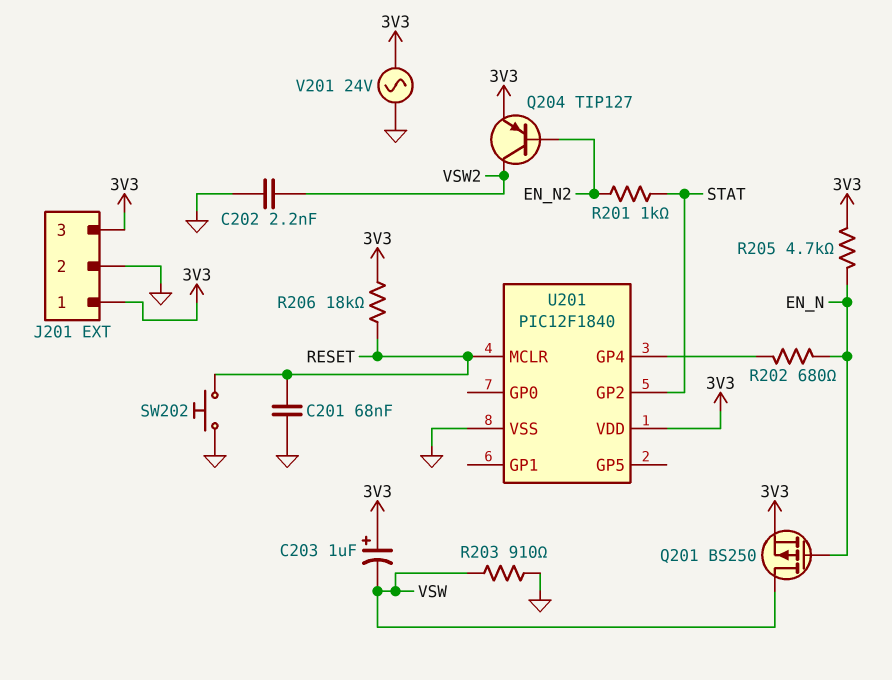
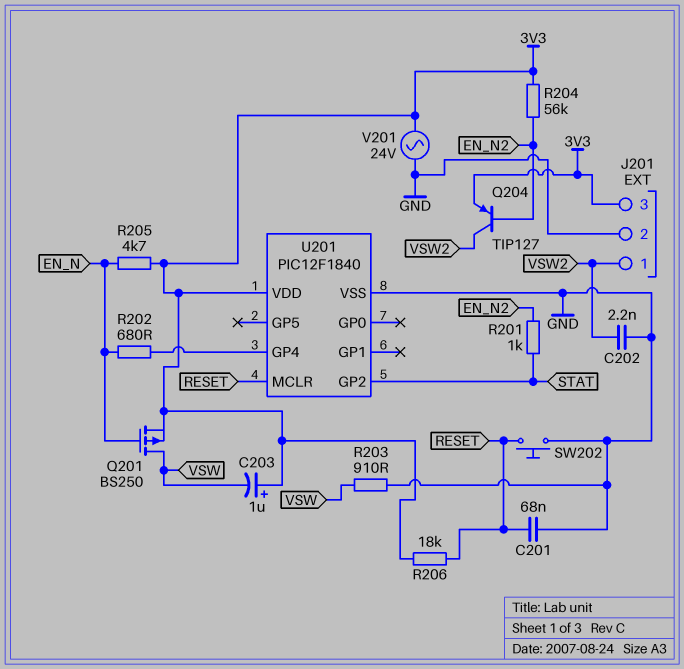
J201 pin 1: 3V3 -> VSW2
R204: none -> 56k (3V3, EN_N2)

